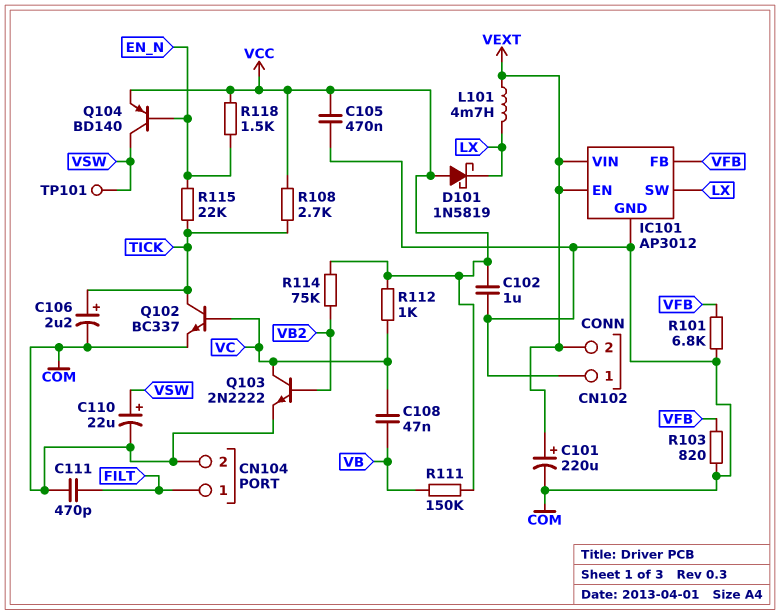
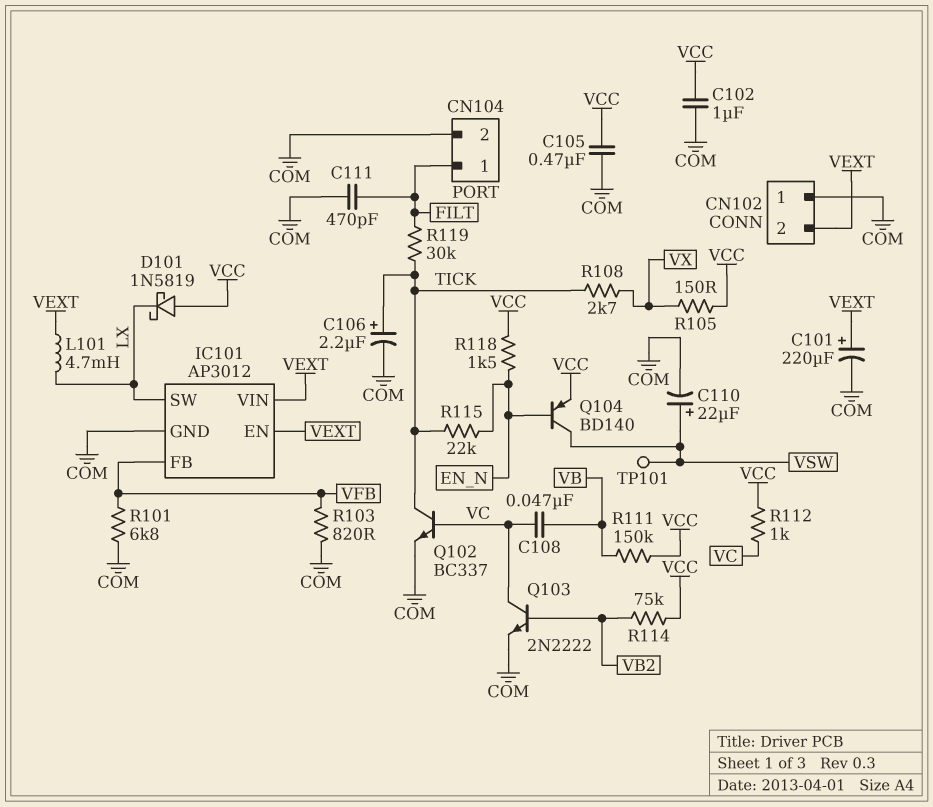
R105: none -> 150 (VCC, VX)
R108: 2.7k (TICK, VCC) -> 2.7k (TICK, VX)
R119: none -> 30k (FILT, TICK)

